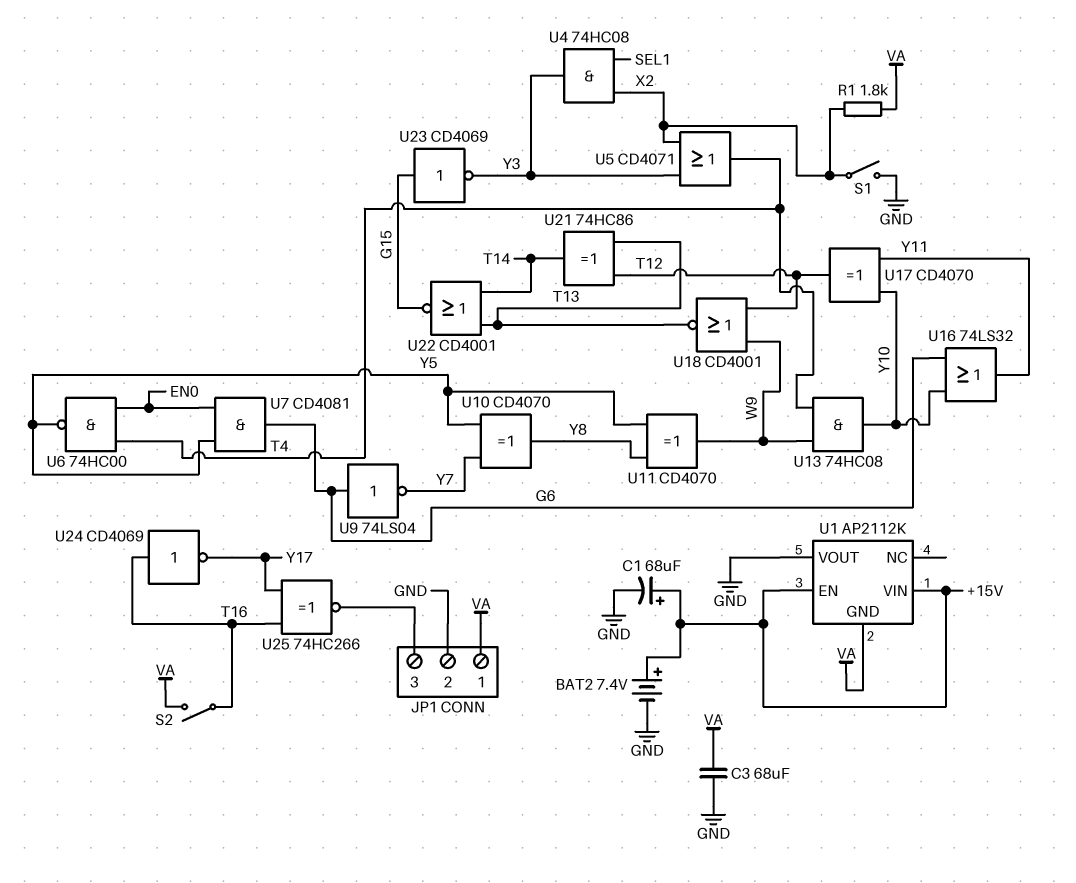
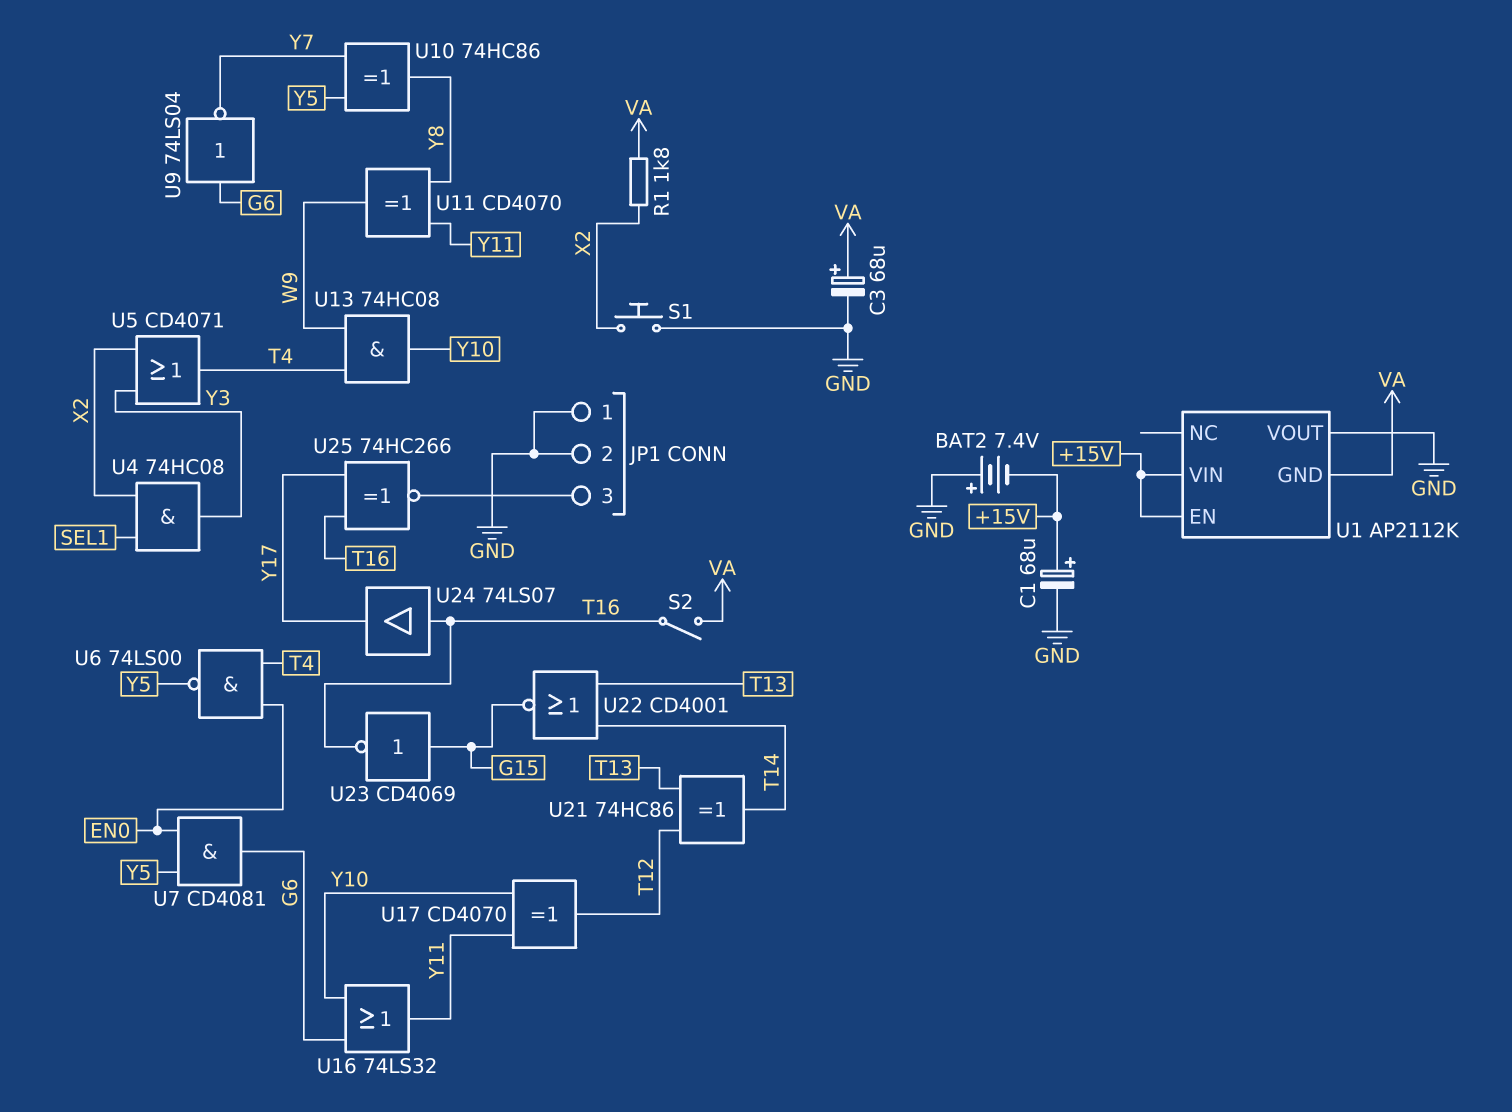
BAT2: 7.4V (plus +15V, minus GND) -> 7.4V (plus GND, minus +15V)
C3: 68uF (GND, VA) -> 68uF (plus VA, minus GND)
JP1 pin 1: VA -> GND
S1: switch (GND, X2) -> button (GND, X2)
U6: NAND 74HC00 (in EN0, in T4, out Y5) -> NAND 74LS00 (in EN0, in T4, out Y5)
U10: XOR CD4070 (in Y5, in Y7, out Y8) -> XOR 74HC86 (in Y5, in Y7, out Y8)
U11: XOR CD4070 (in Y5, in Y8, out W9) -> XOR CD4070 (in Y8, in Y11, out W9)
U18: NOR CD4001 (in T12, in W9, out T13) -> none
U23: NOT CD4069 (in G15, out Y3) -> NOT CD4069 (in G15, out T16)
U24: NOT CD4069 (in T16, out Y17) -> buffer 74LS07 (in T16, out Y17)

